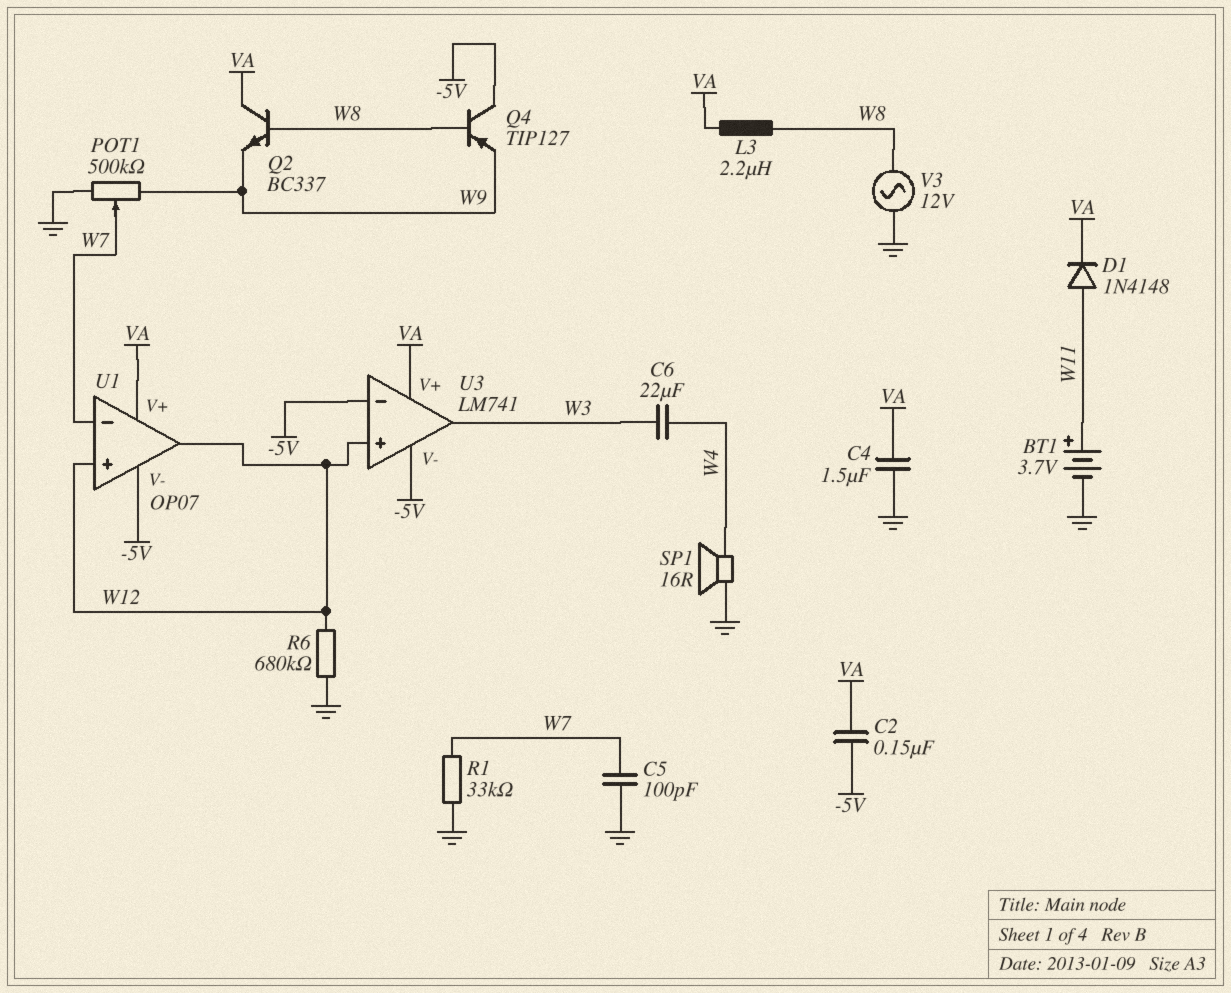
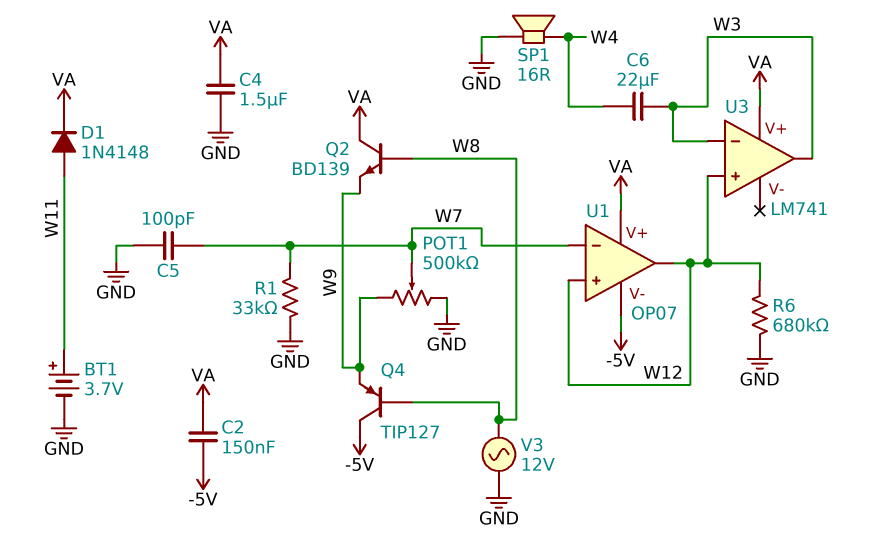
L3: 2.2uH (VA, W8) -> none
Q2: NPN BC337 (B W8, C VA, E W9) -> NPN BD139 (B W8, C VA, E W9)
U3 pin V-: -5V -> none
U3 pin in-: -5V -> W3

